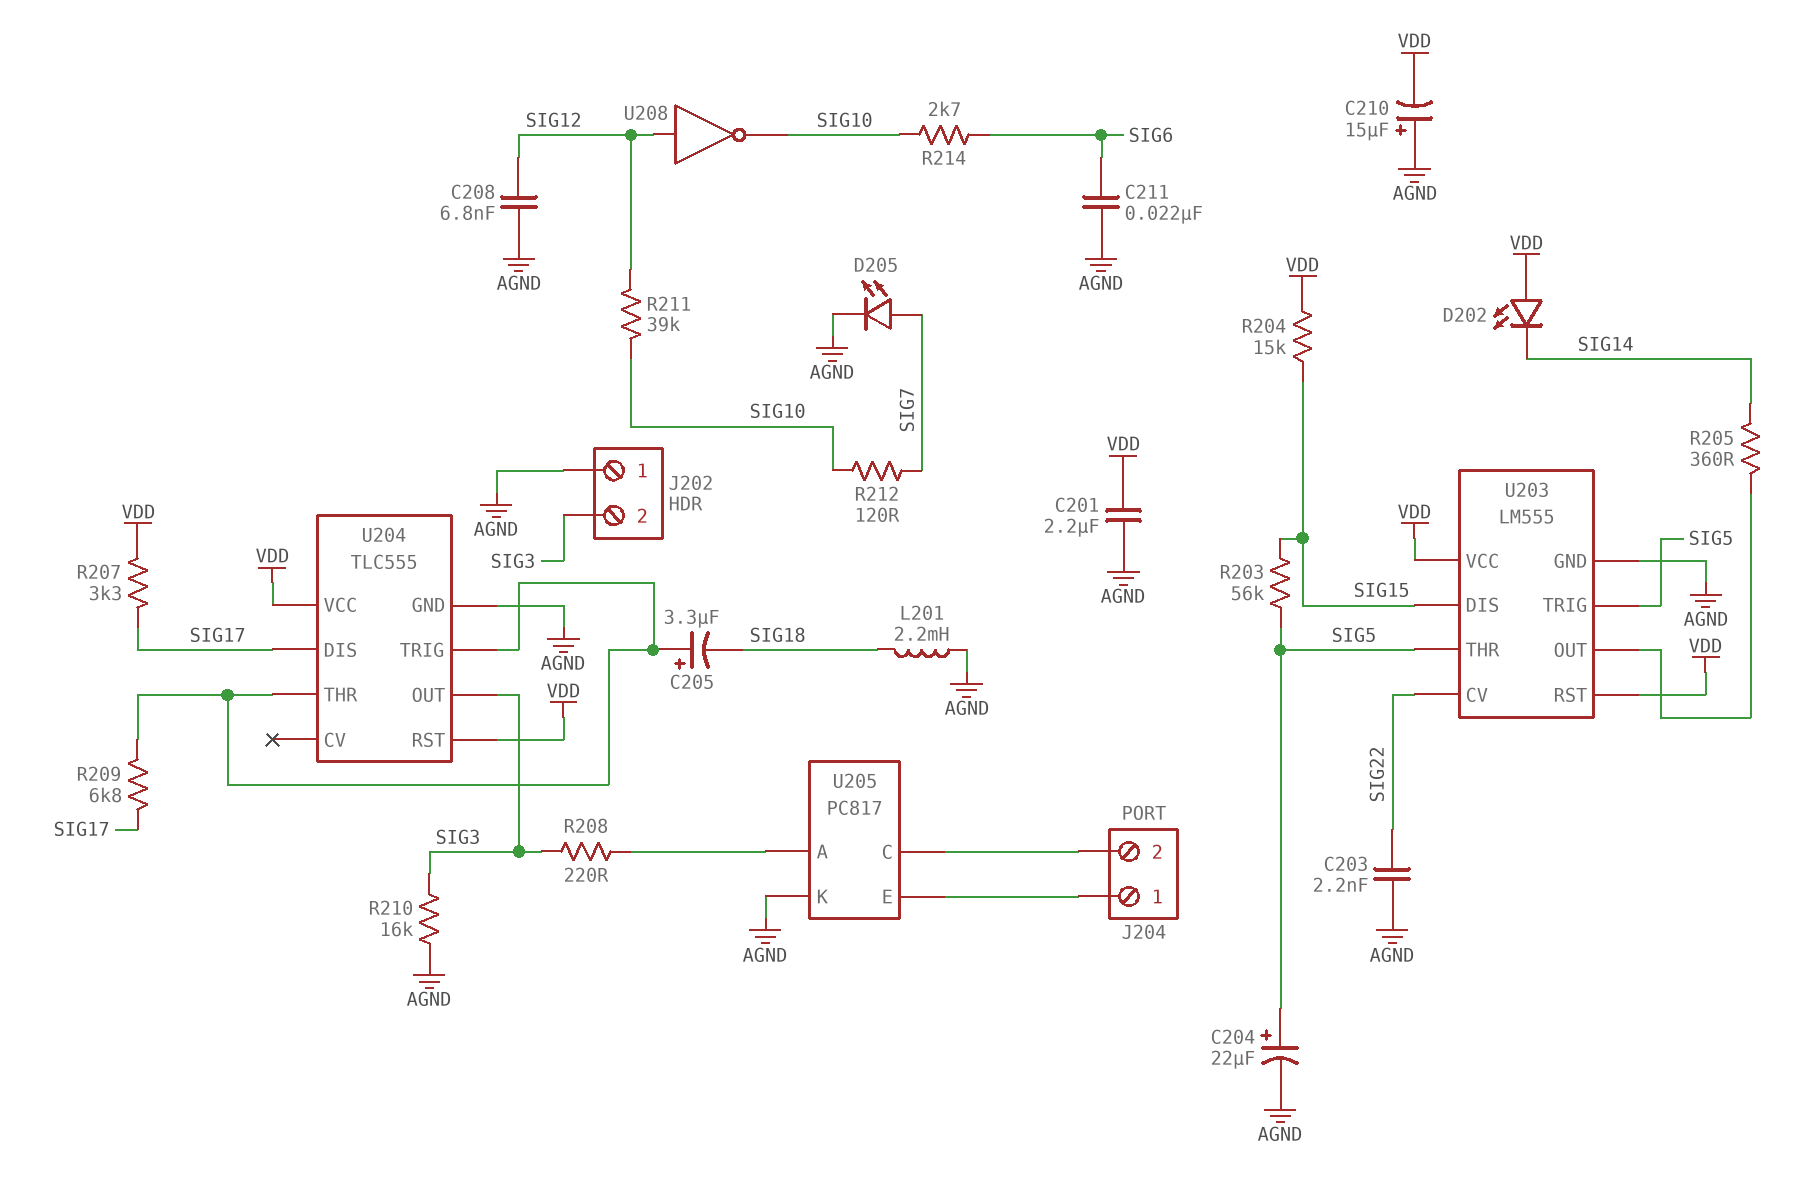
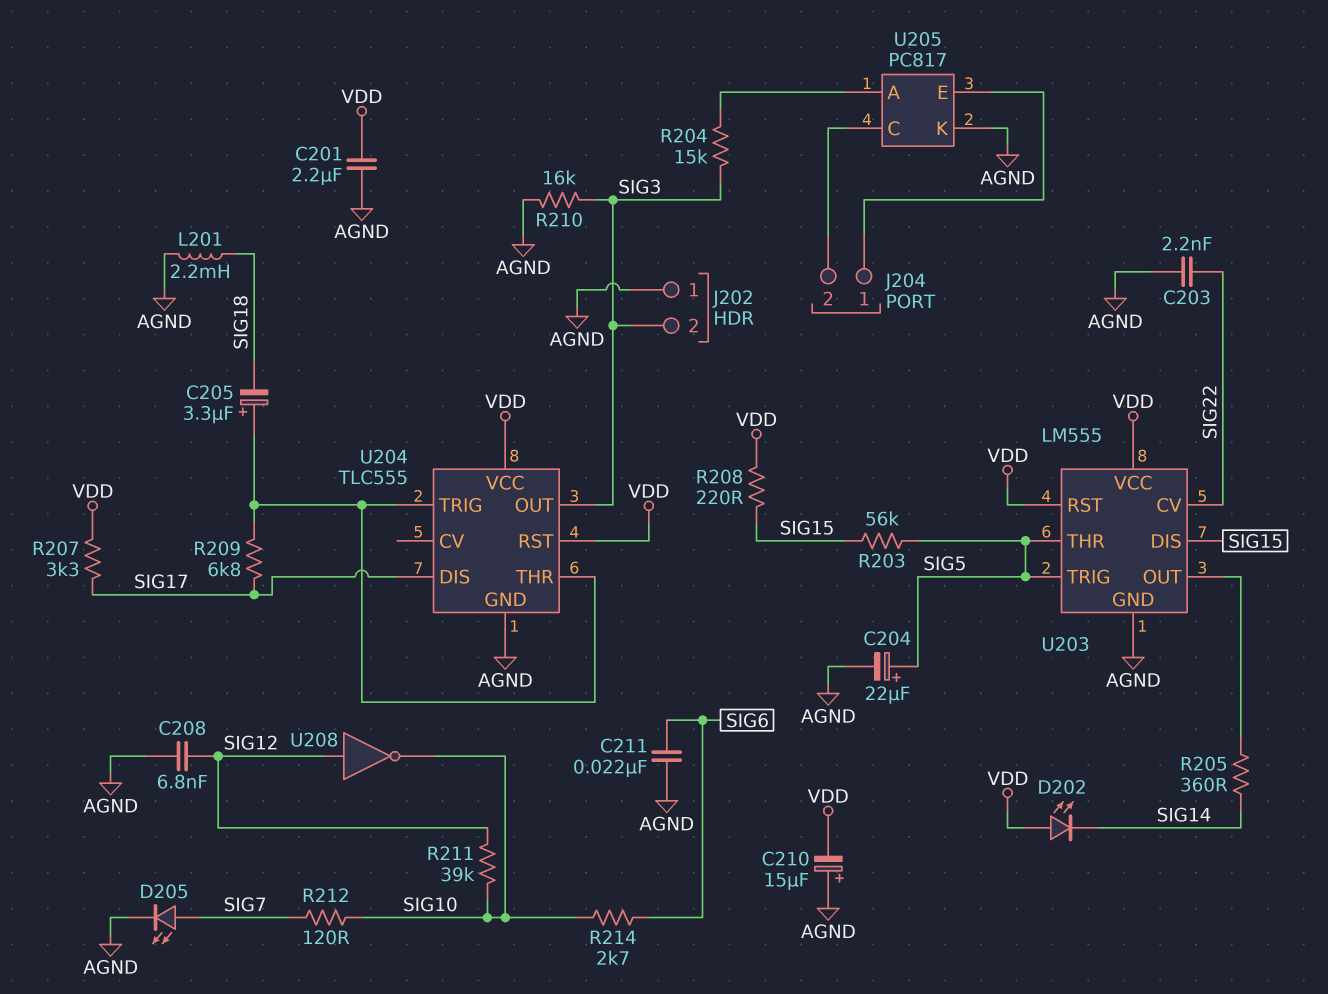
R204: 15k (SIG15, VDD) -> 15k (SIG3, U205/A)
R208: 220 (SIG3, U205/A) -> 220 (SIG15, VDD)

